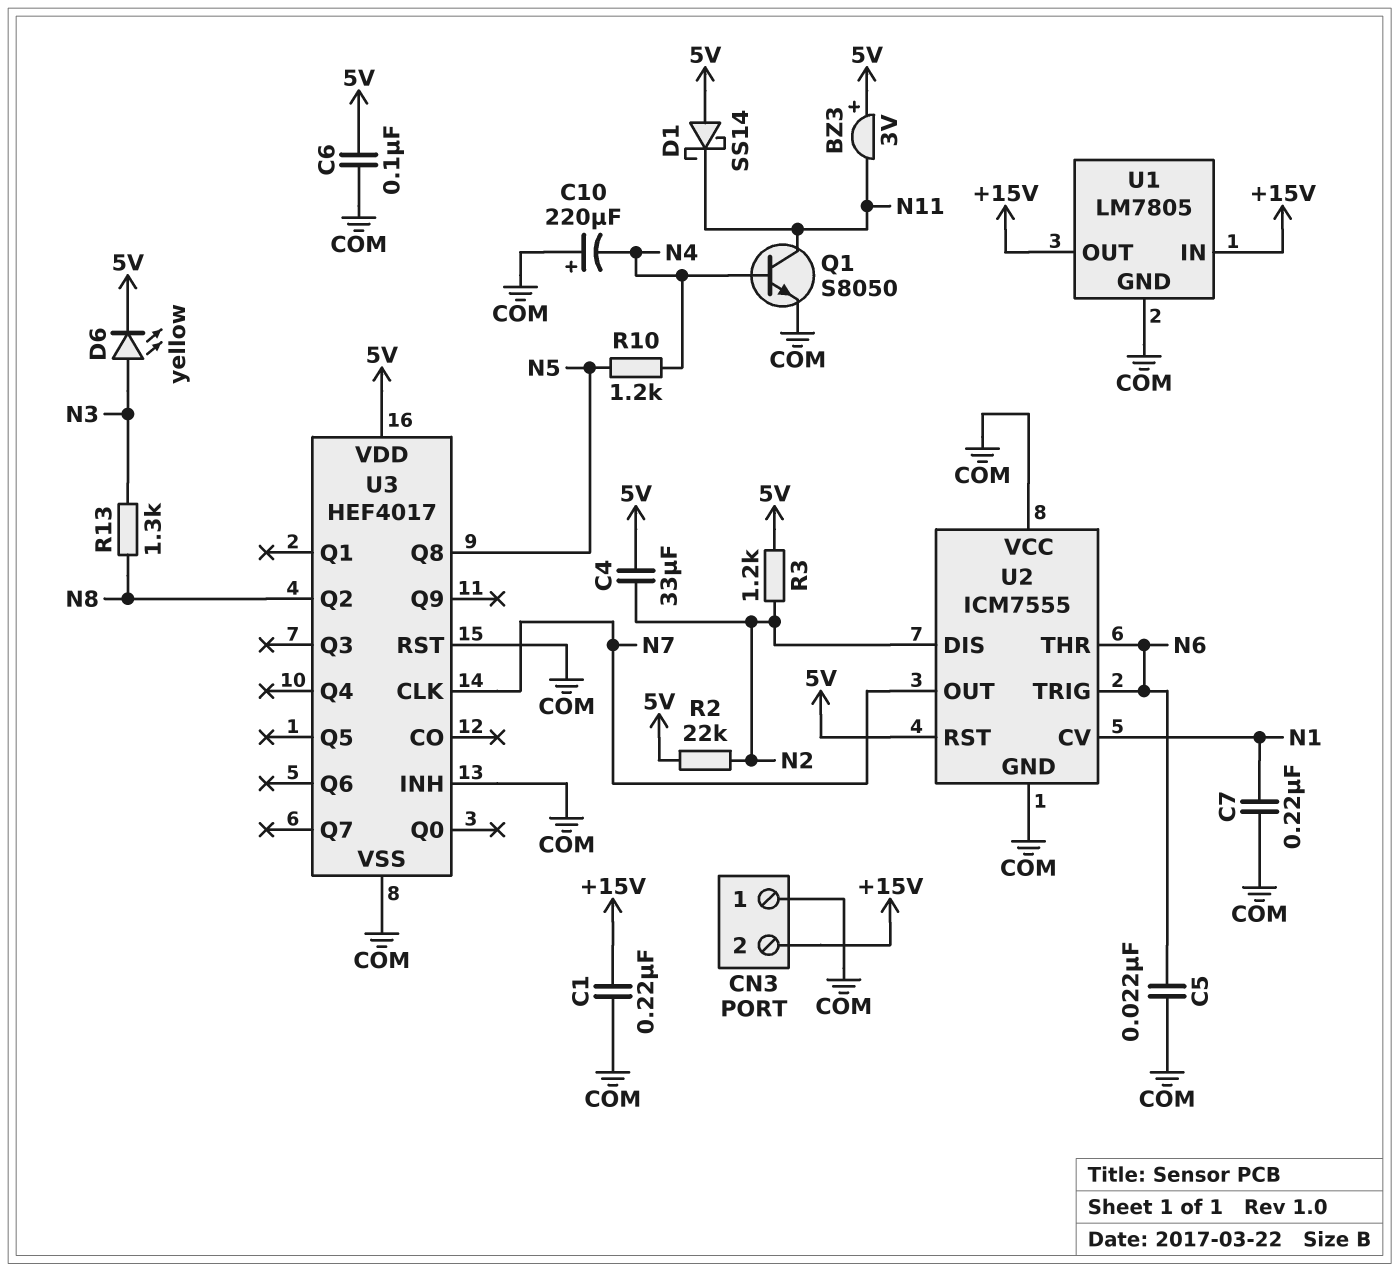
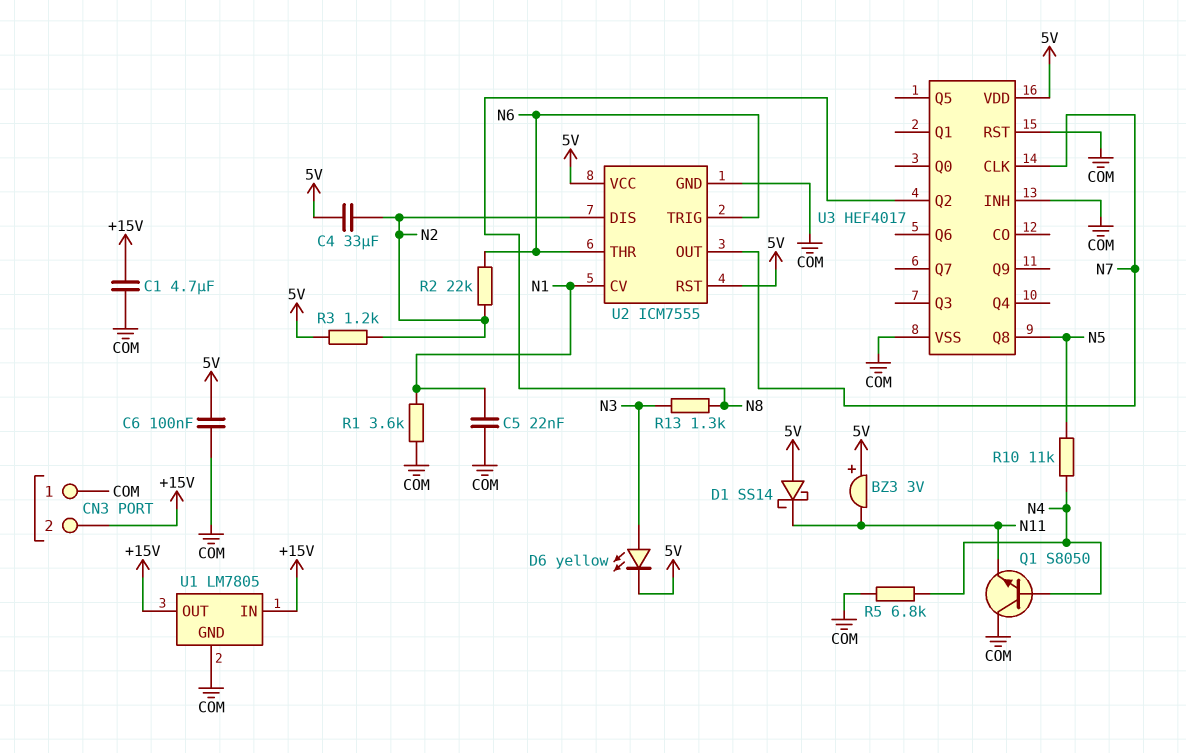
C1: 220nF (+15V, COM) -> 4.7uF (+15V, COM)
C5: 22nF (COM, N6) -> 22nF (COM, N1)
C7: 220nF (COM, N1) -> none
C10: 220uF (plus COM, minus N4) -> none
Q1: NPN S8050 (B N4, C N11, E COM) -> NPN S8050 (B N4, C COM, E N11)
R1: none -> 3.6k (COM, N1)
R2: 22k (5V, N2) -> 22k (N2, N6)
R5: none -> 6.8k (COM, N4)
R10: 1.2k (N4, N5) -> 11k (N4, N5)
U2 pin VCC: COM -> 5V

